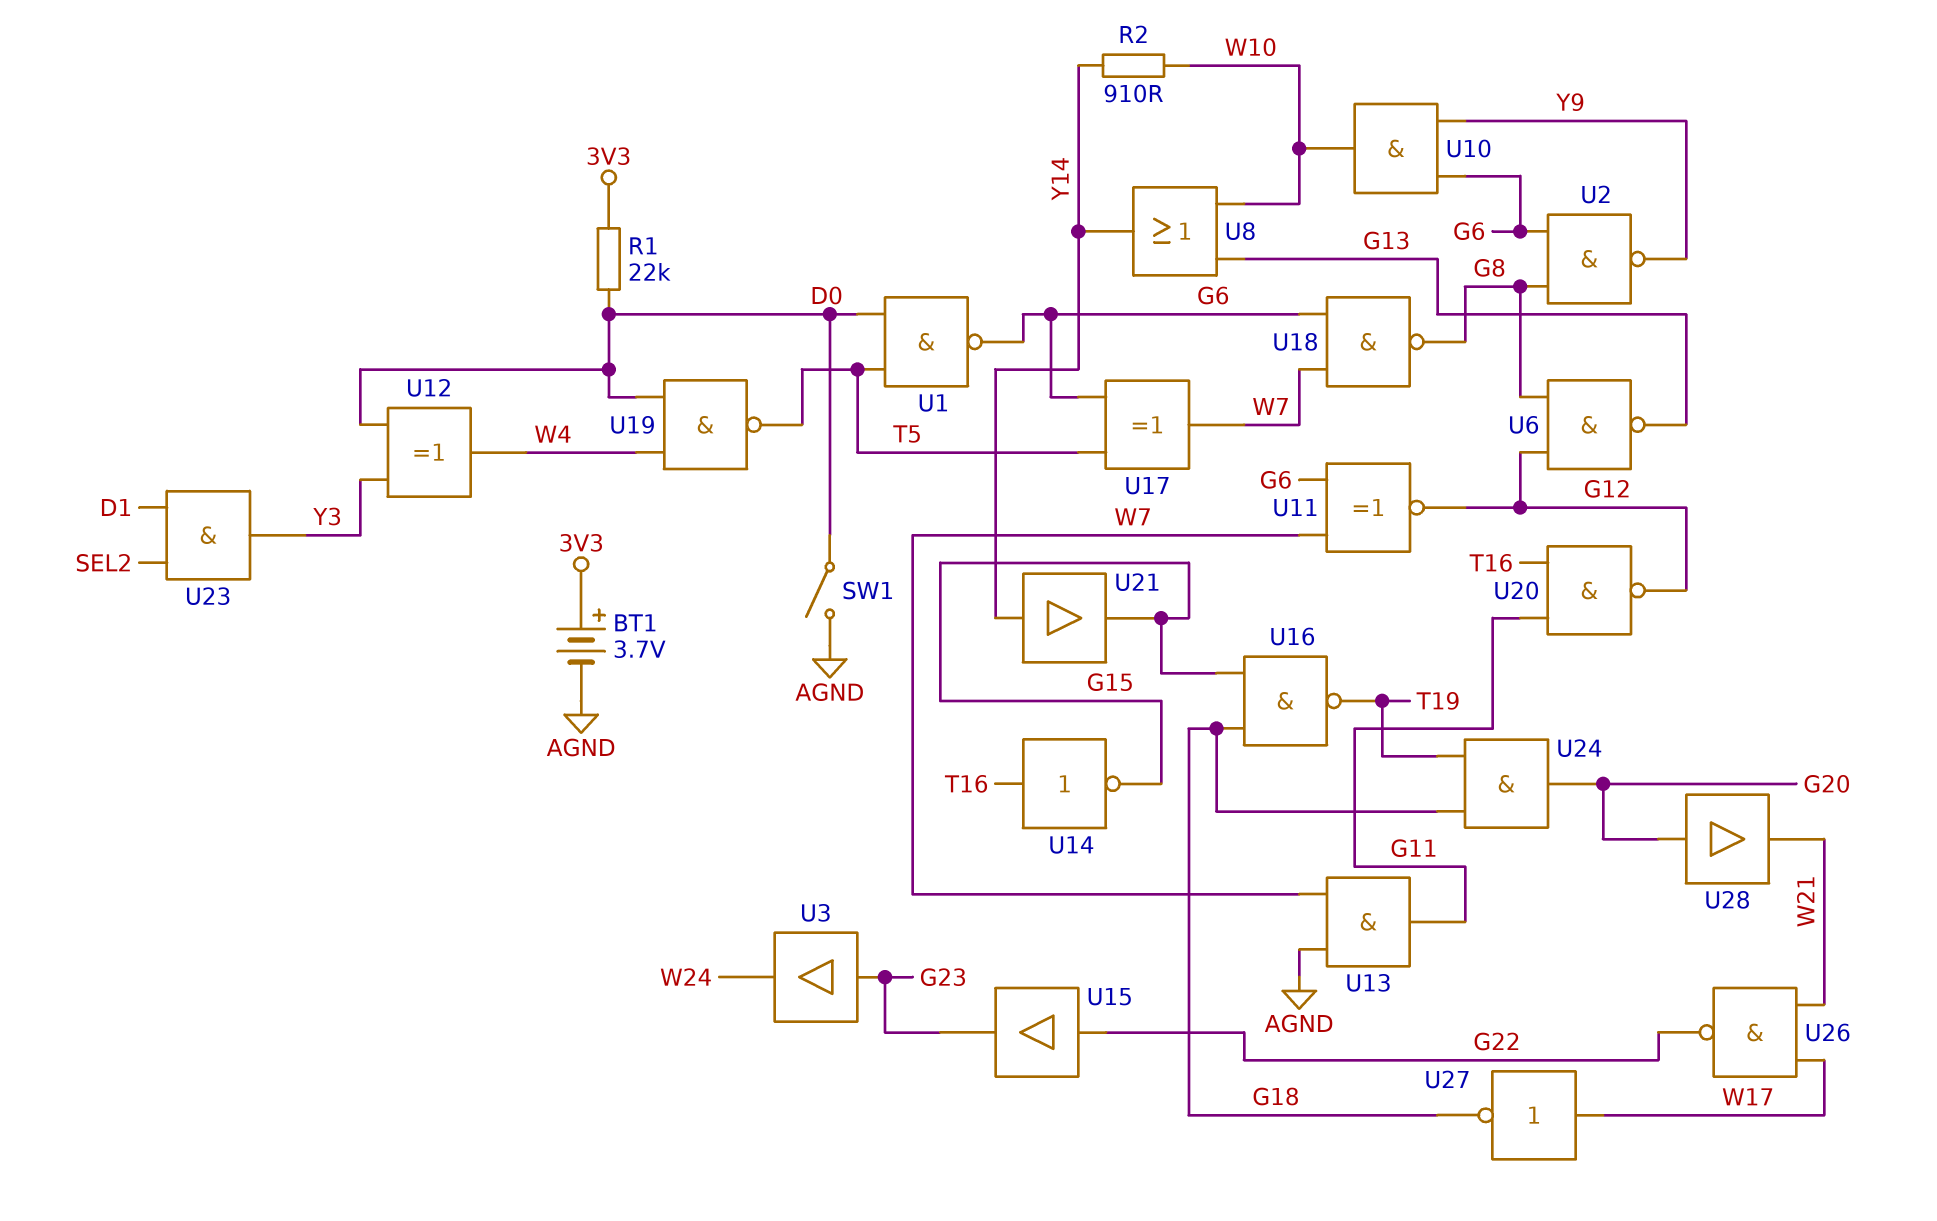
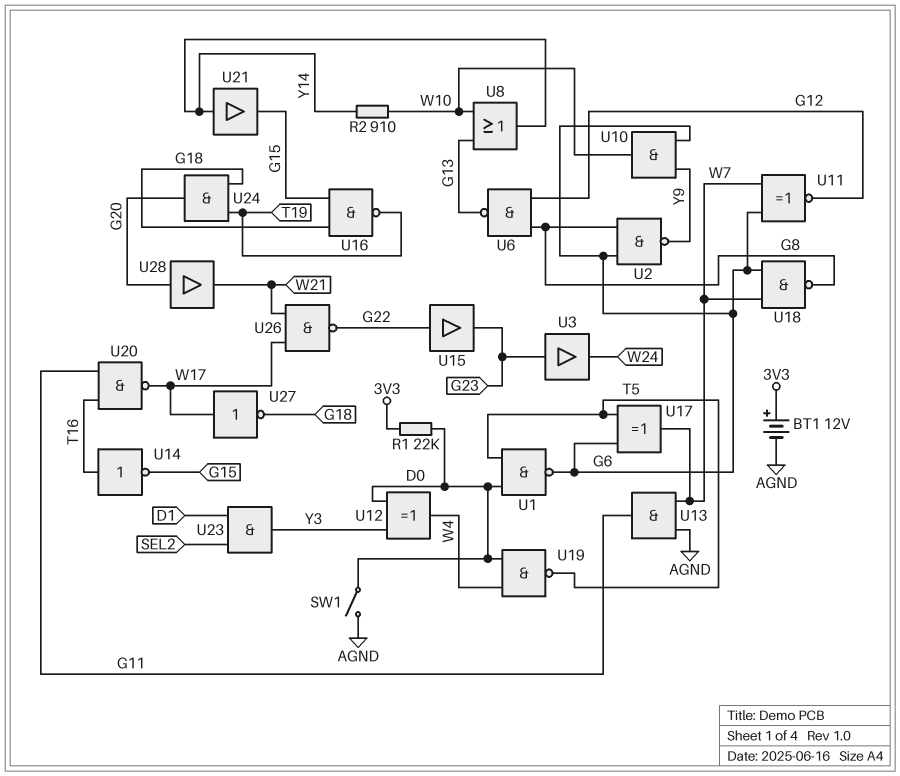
BT1: 3.7V (plus 3V3, minus AGND) -> 12V (plus 3V3, minus AGND)
U20: NAND (in G11, in T16, out G12) -> NAND (in G11, in T16, out W17)

